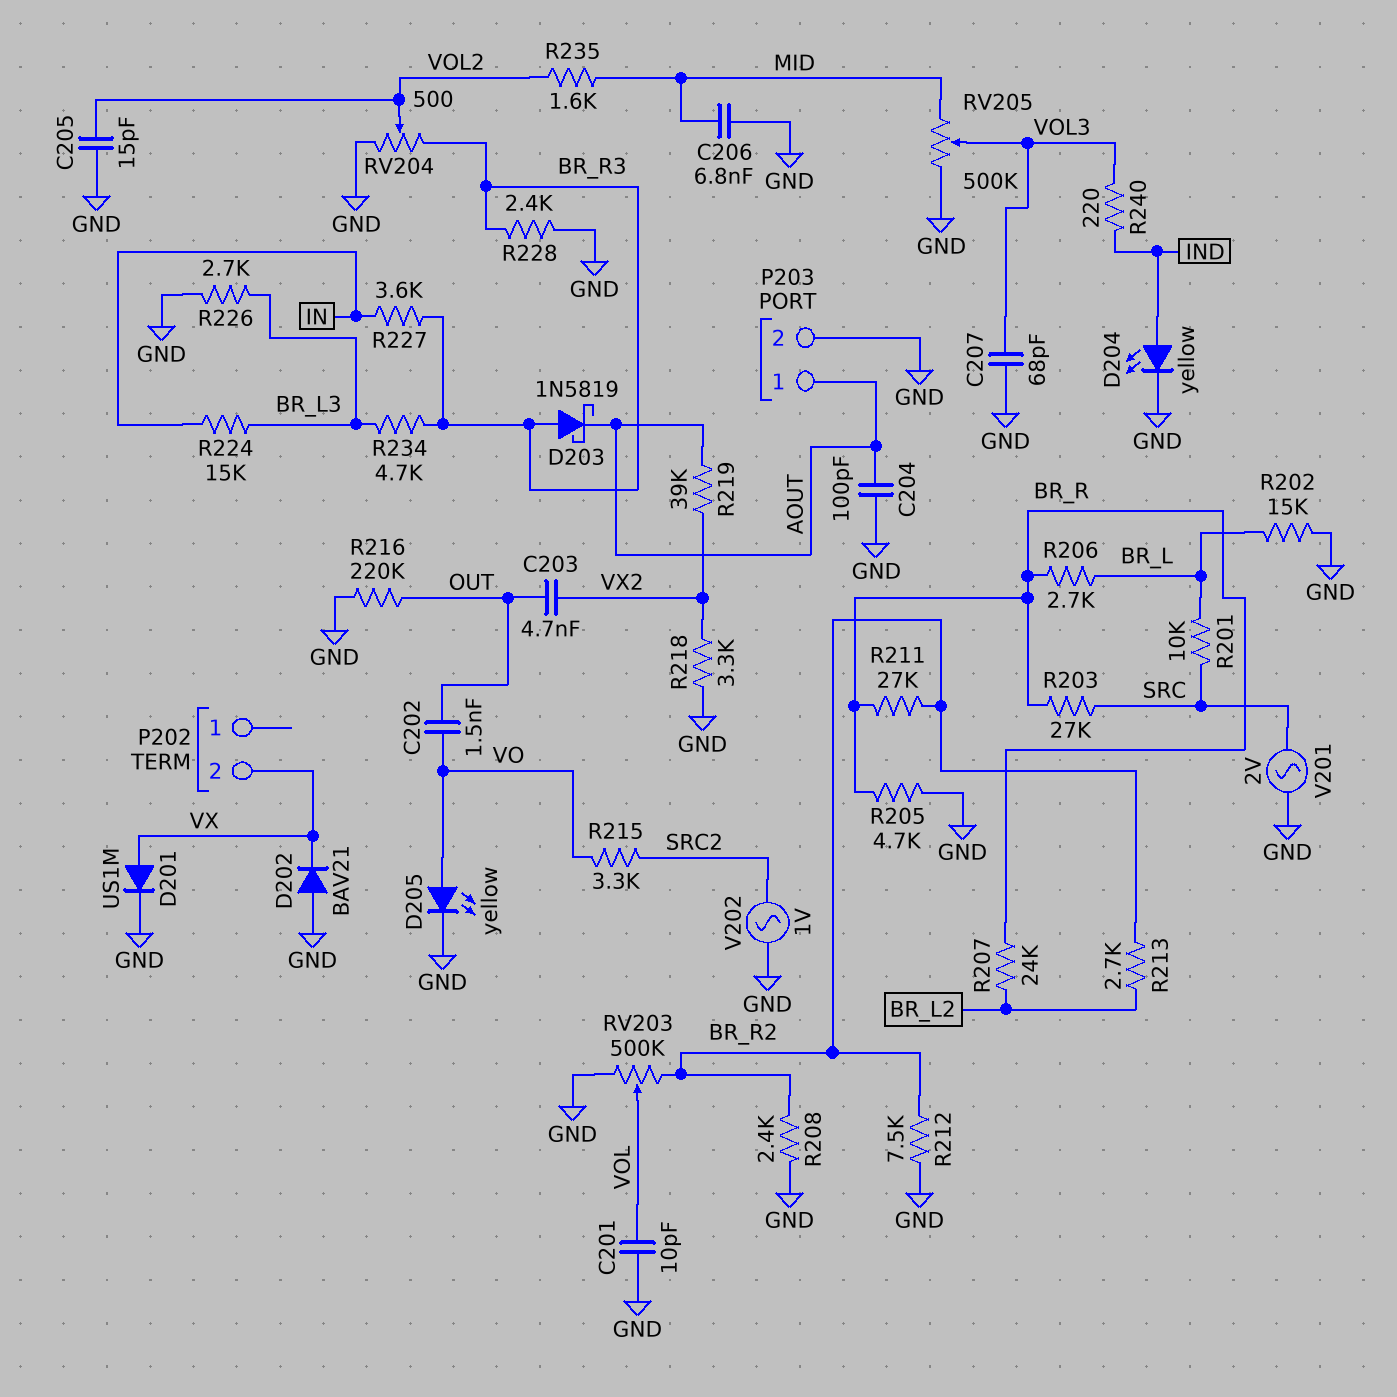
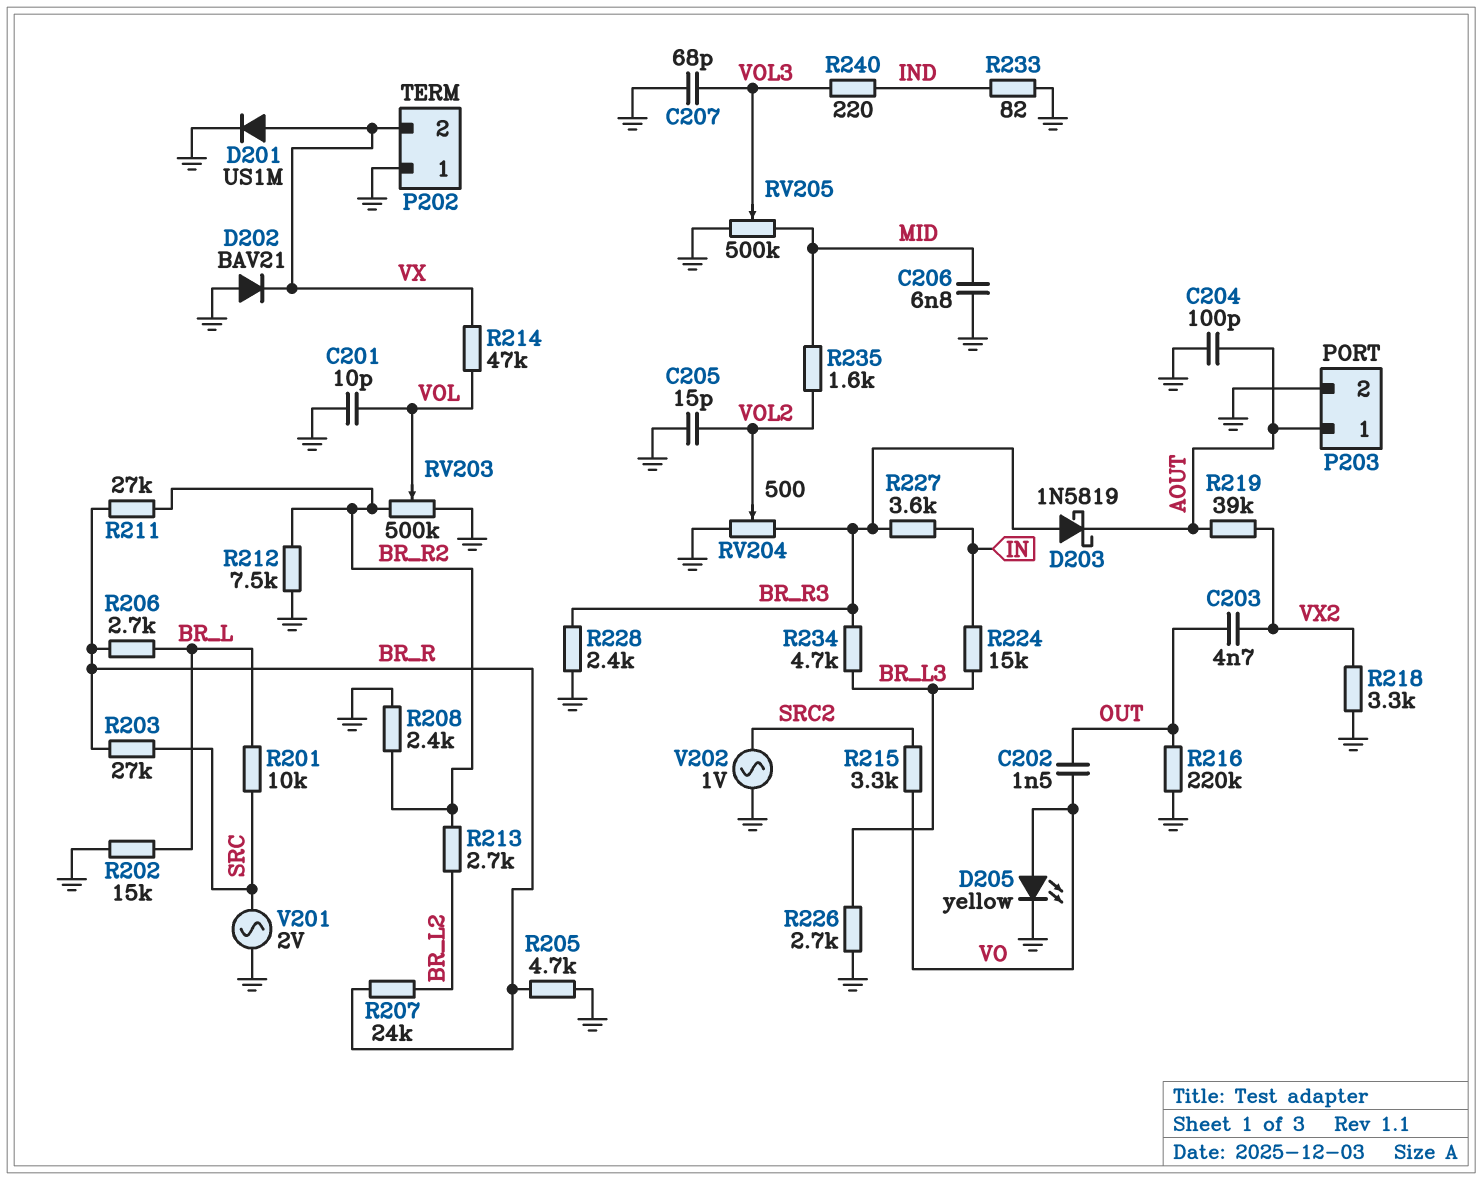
D204: LED yellow (A IND, K GND) -> none
P202 pin 1: none -> GND
R214: none -> 47k (VOL, VX)
R233: none -> 82 (GND, IND)

